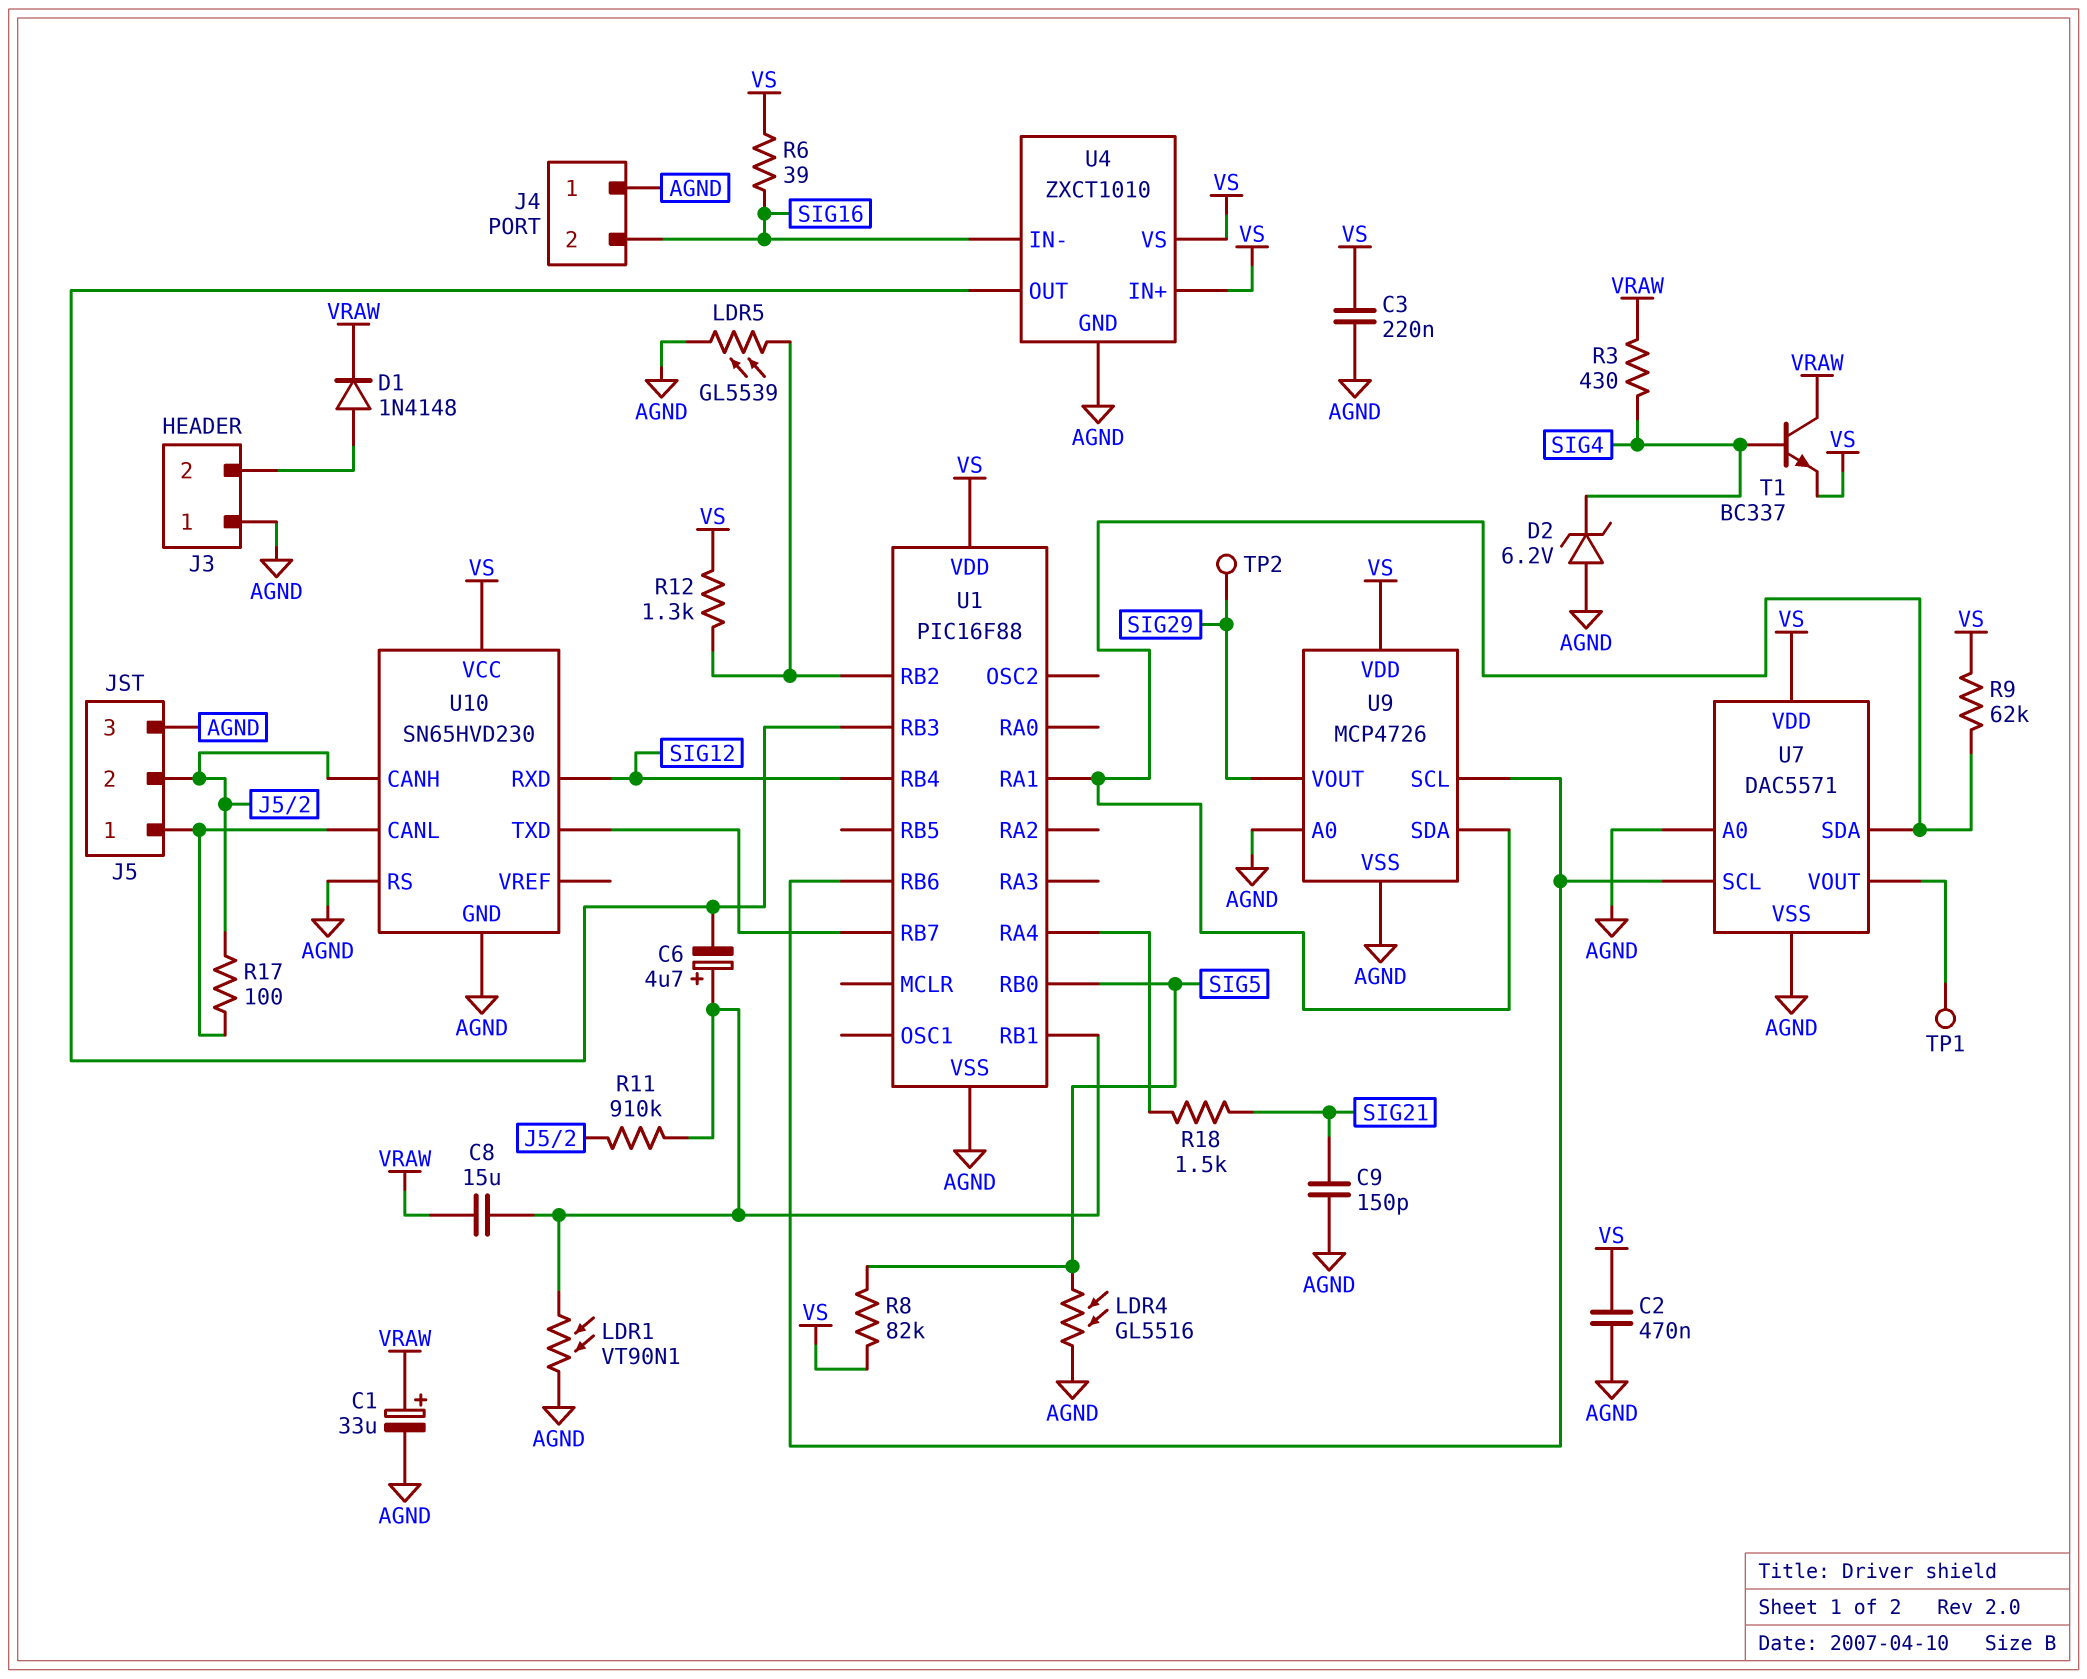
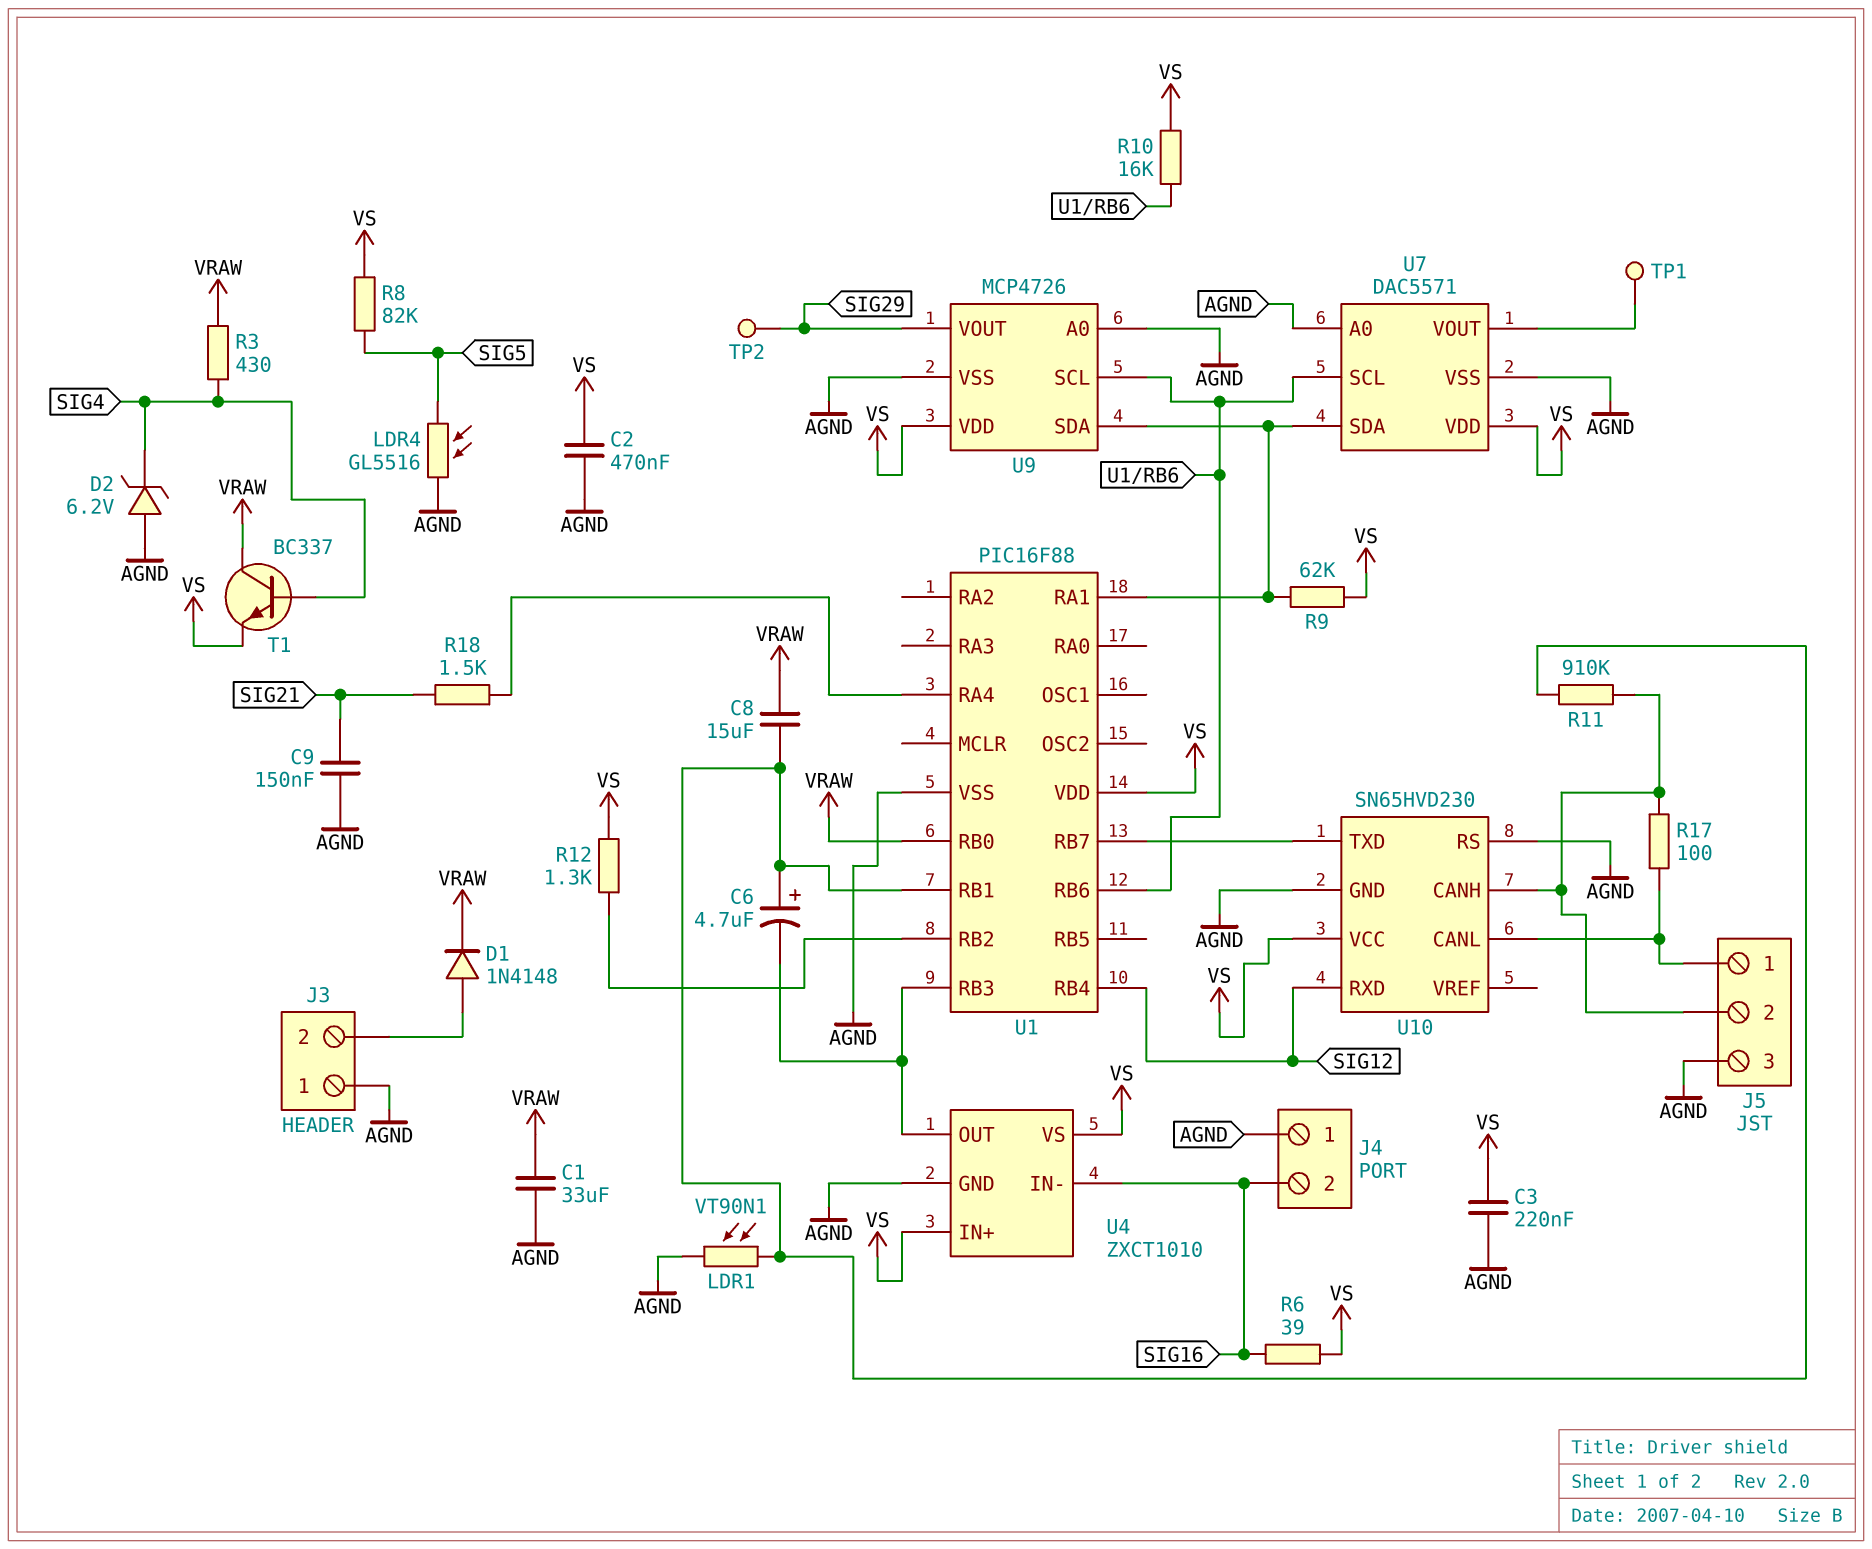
C1: 33uF (plus VRAW, minus AGND) -> 33uF (AGND, VRAW)
C9: 150pF (AGND, SIG21) -> 150nF (AGND, SIG21)
LDR5: GL5539 (AGND, U1/RB2) -> none
R10: none -> 16k (U1/RB6, VS)
U1 pin RB0: SIG5 -> VRAW

